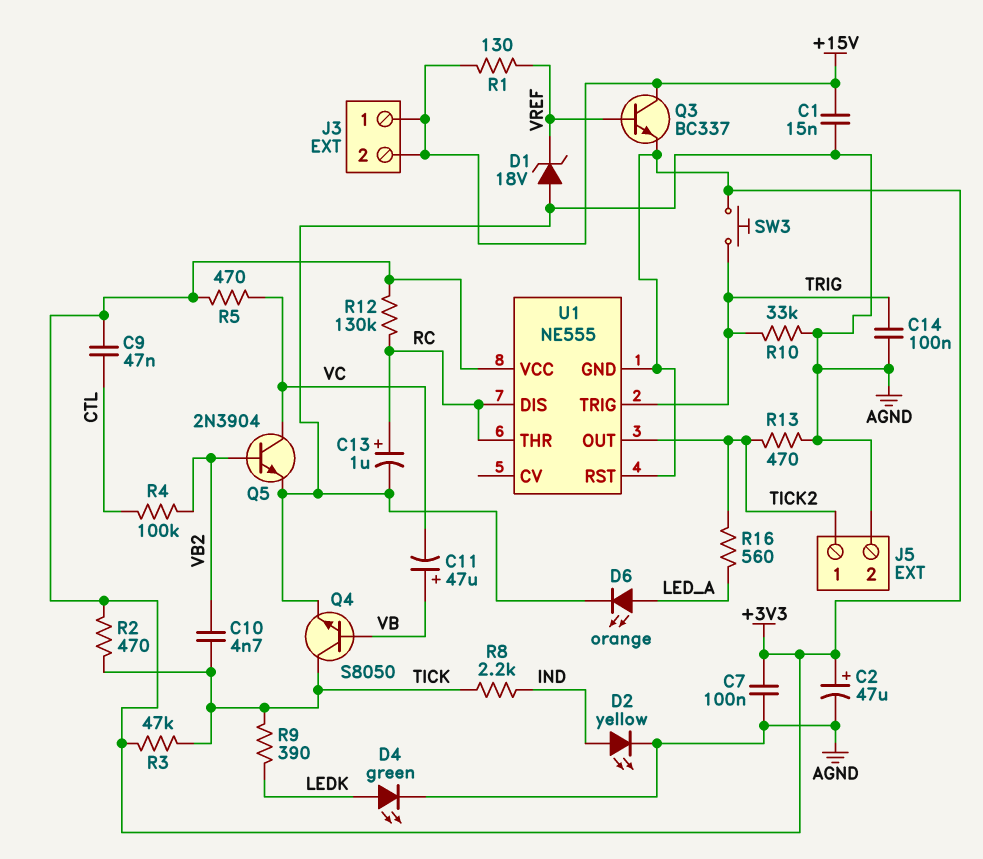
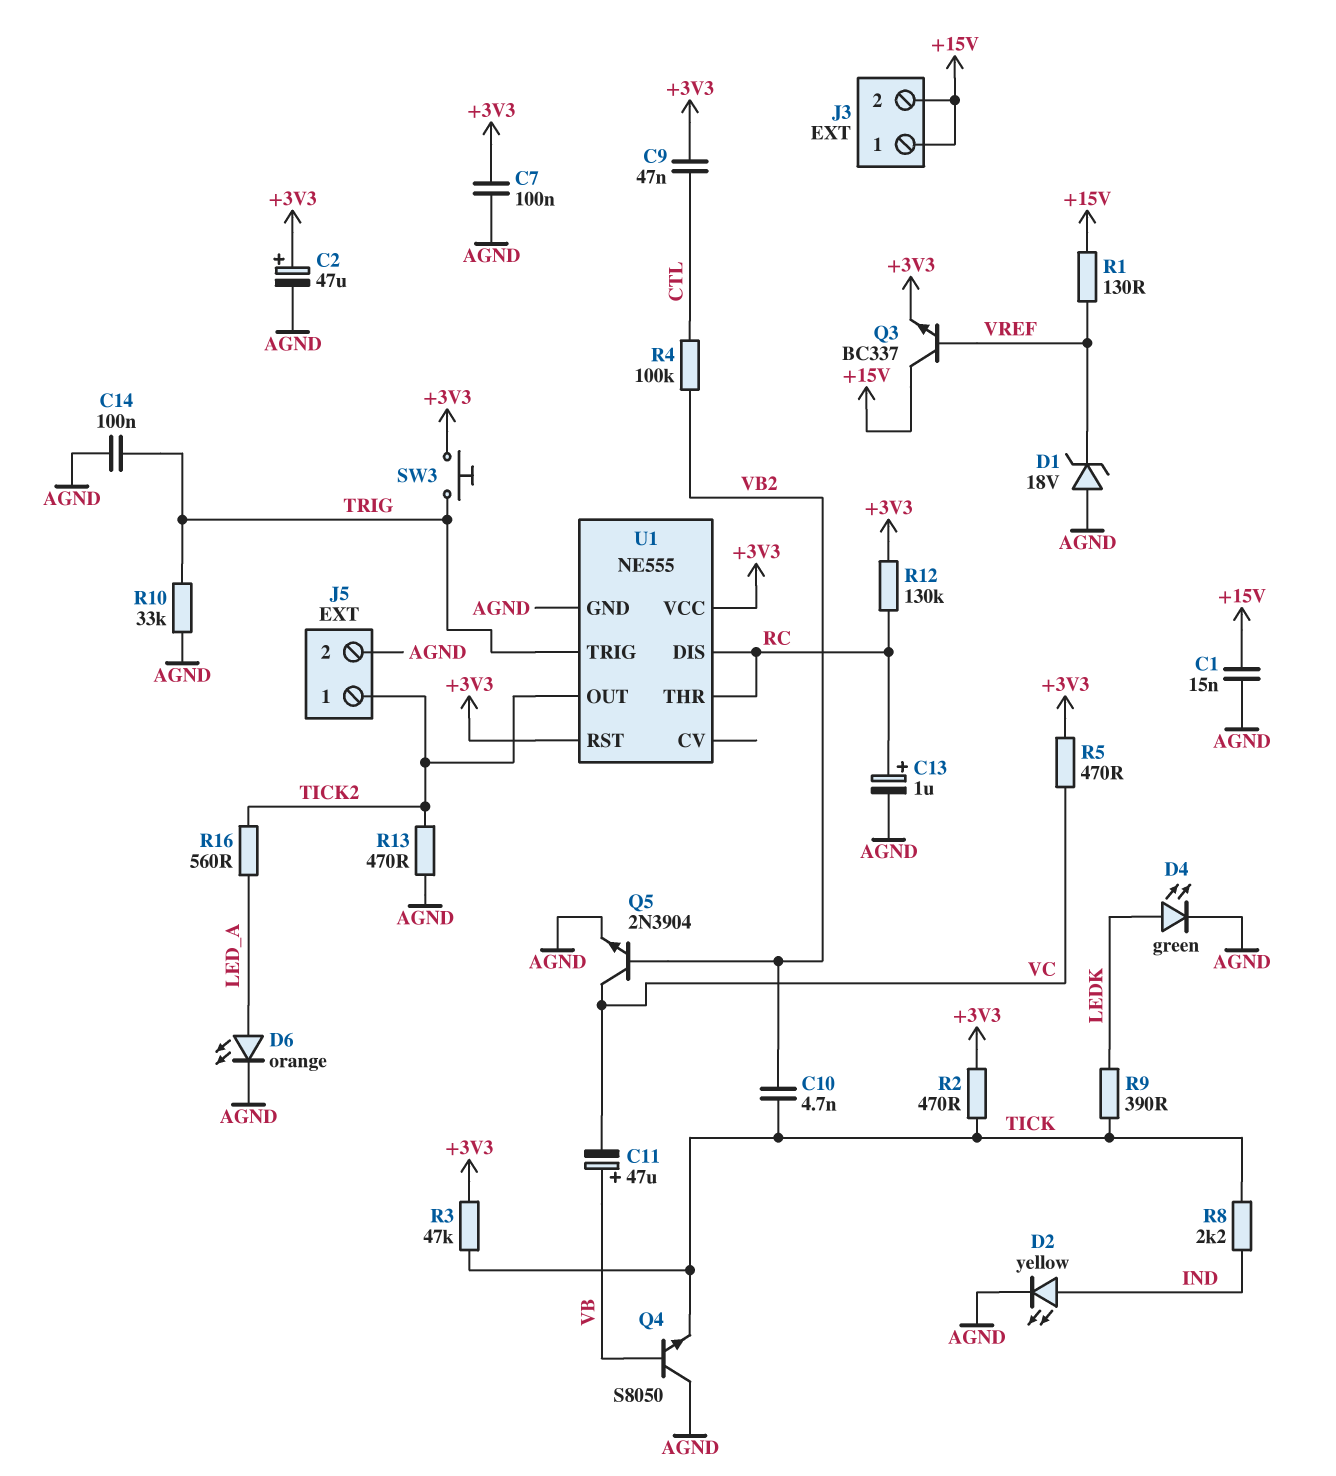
Q4: NPN S8050 (B VB, C TICK, E AGND) -> NPN S8050 (B VB, C AGND, E TICK)
U1 pin GND: +3V3 -> AGND

